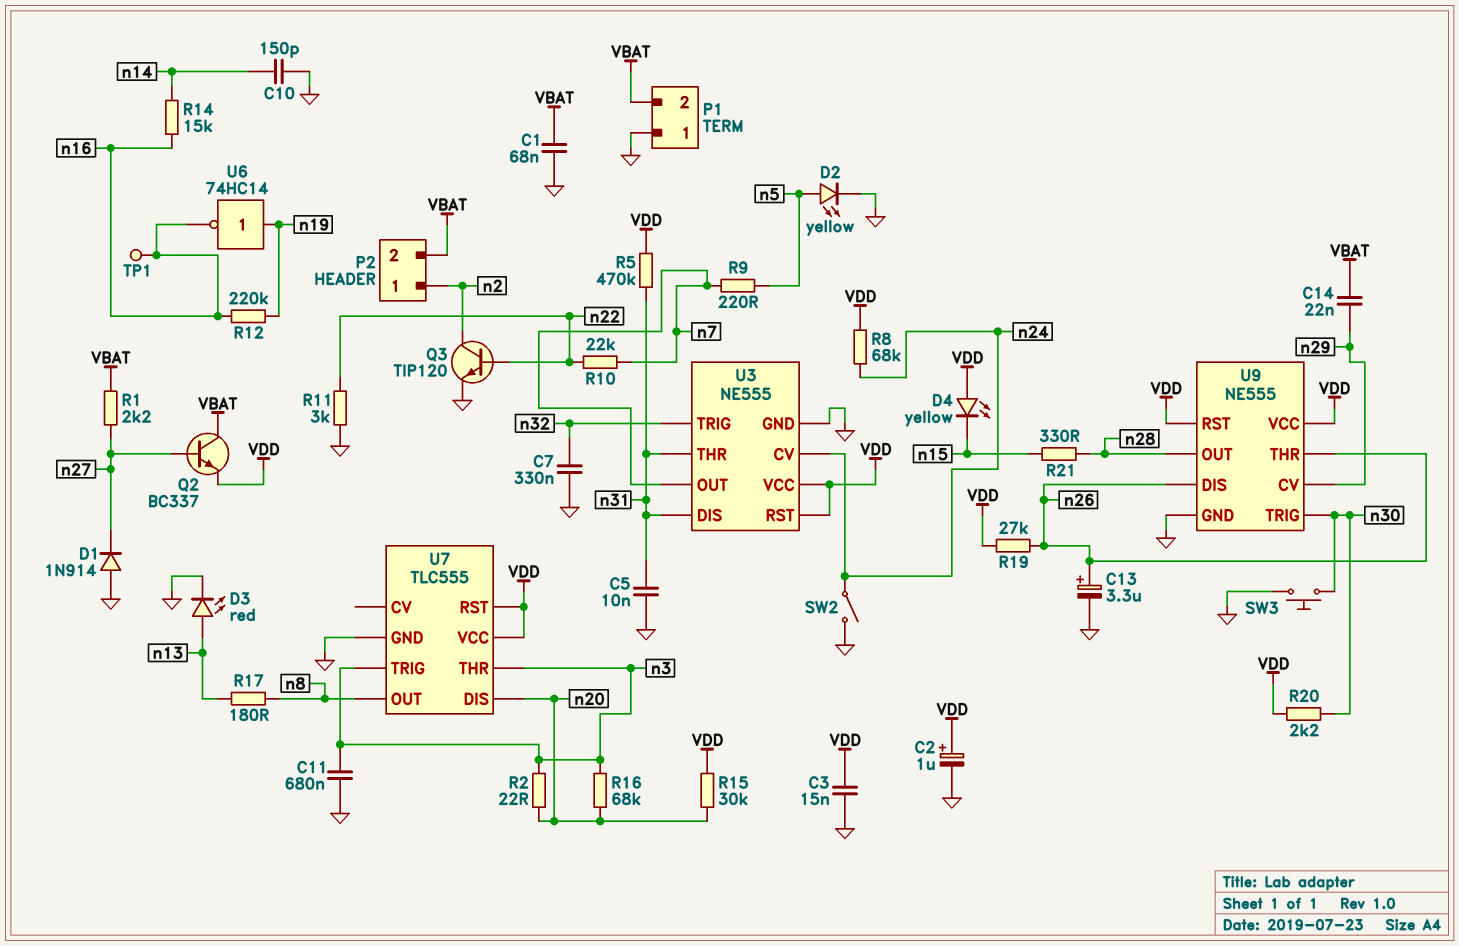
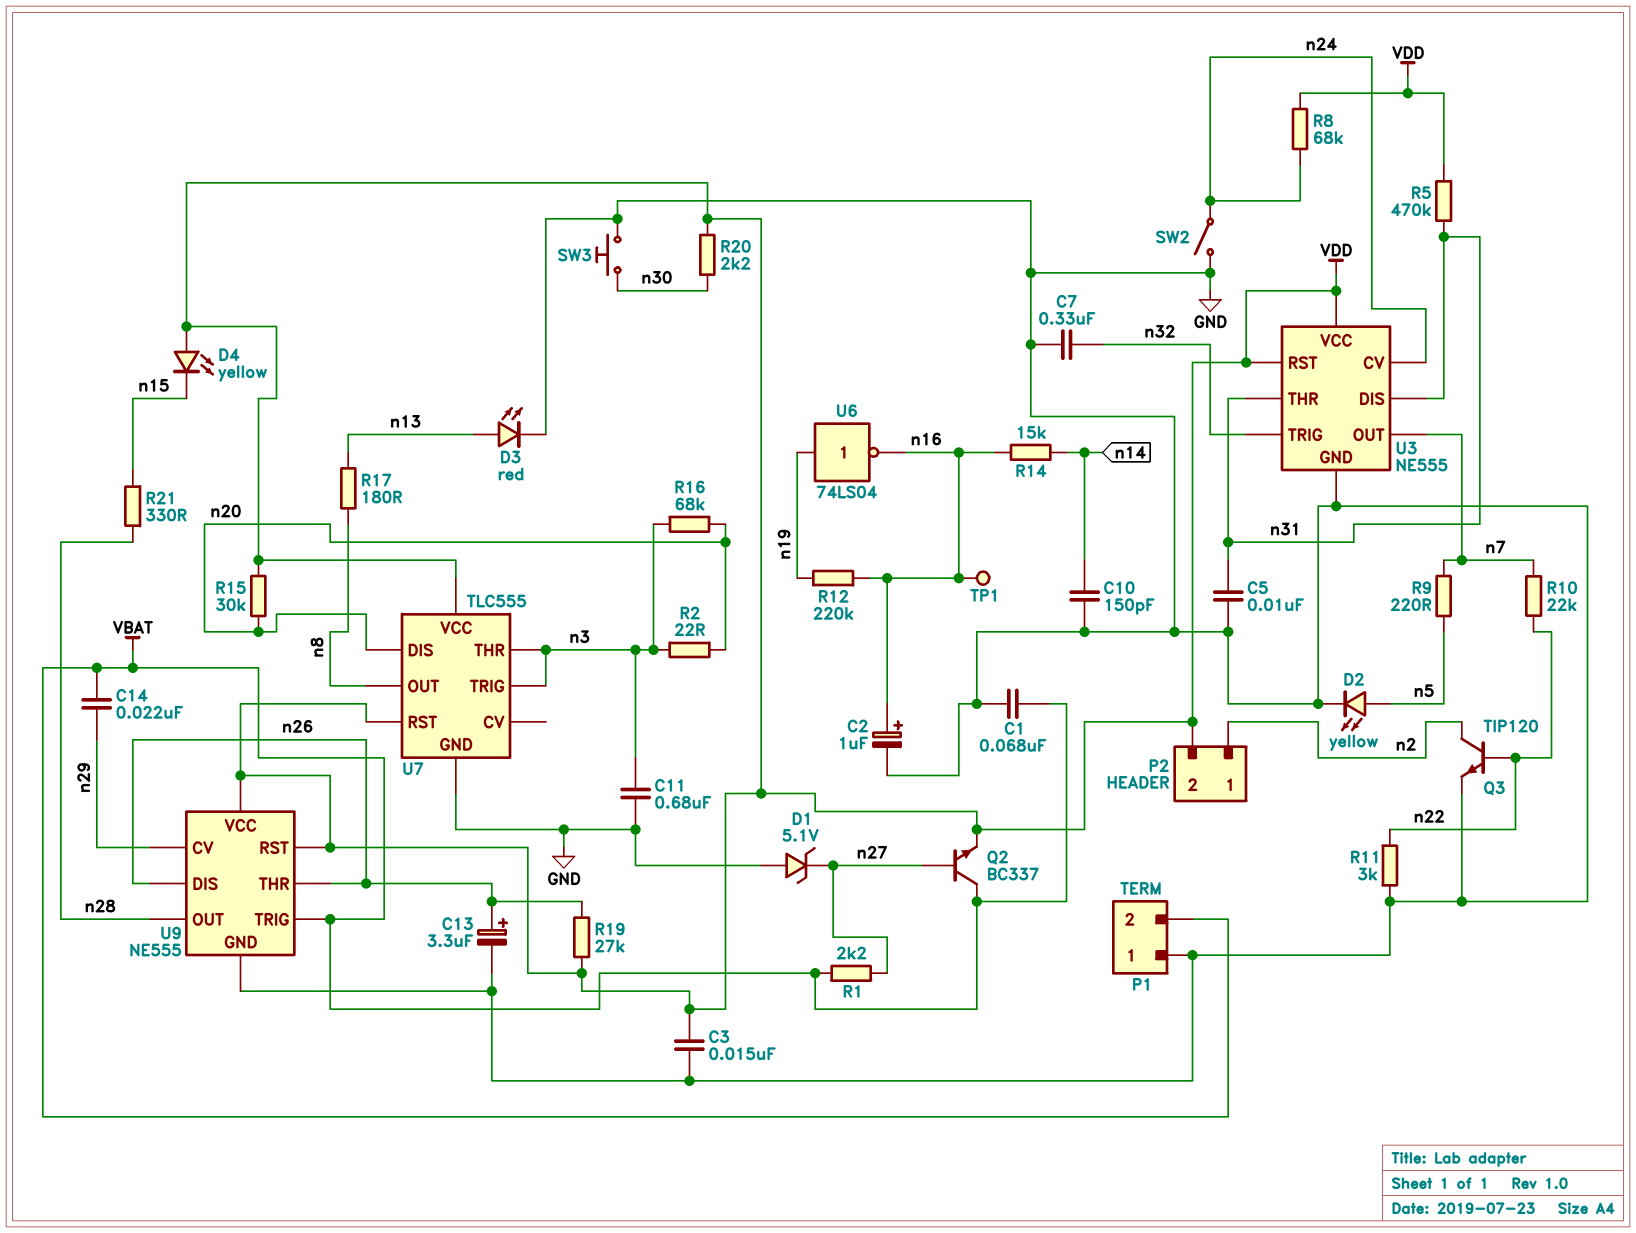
C2: 1uF (plus VDD, minus GND) -> 1uF (plus n16, minus GND)
D1: diode 1N914 (A GND, K n27) -> zener 5.1V (A GND, K n27)
P2 pin 2: VBAT -> VDD
U6: NOT 74HC14 (in n19, out n16) -> NOT 74LS04 (in n19, out n16)
U9 pin TRIG: n30 -> VBAT

